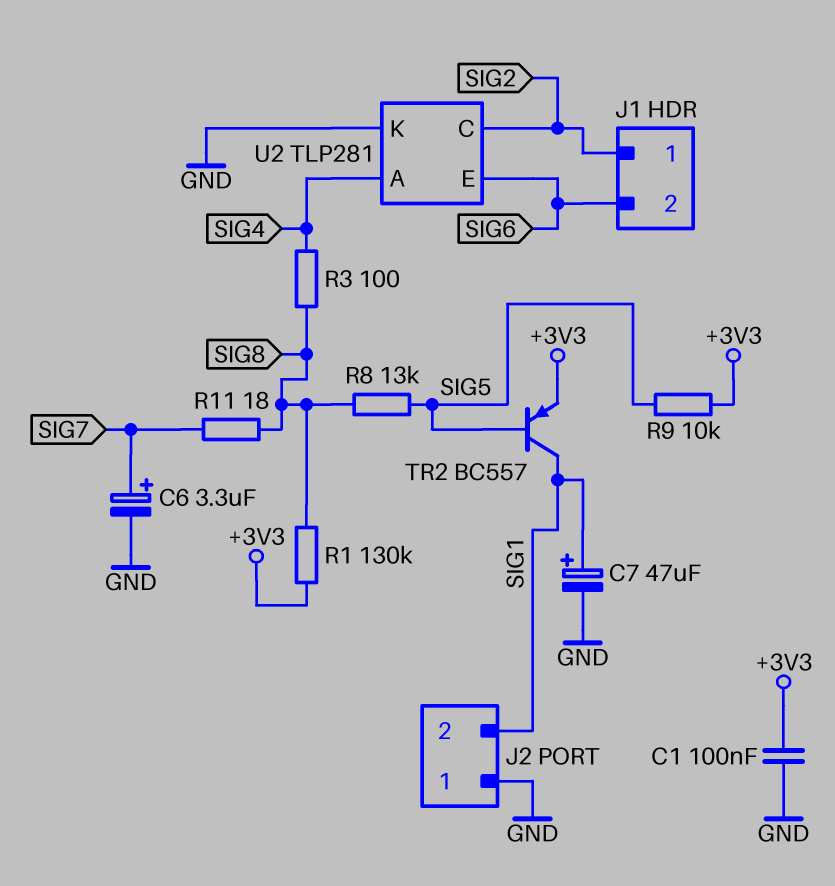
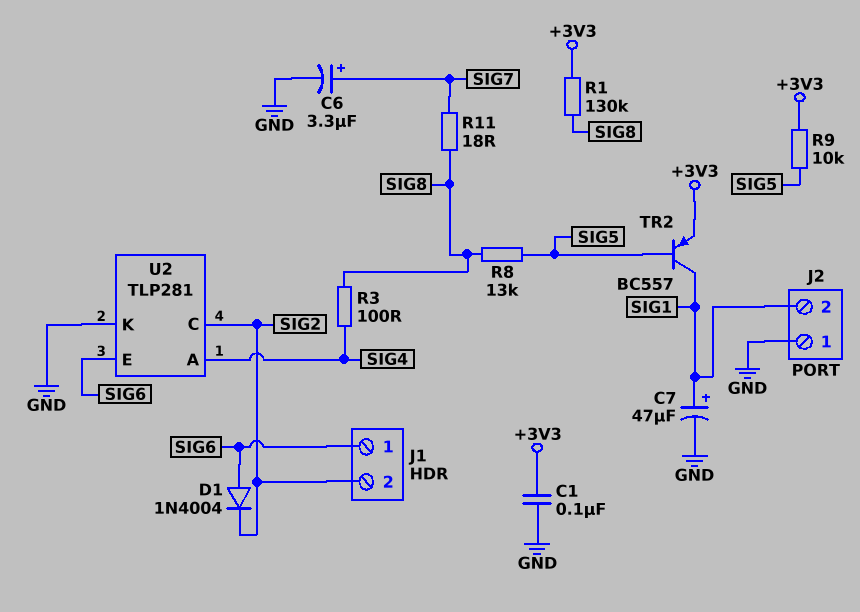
D1: none -> diode 1N4004 (A SIG6, K SIG2)
J1 pin 1: SIG2 -> SIG6
J1 pin 2: SIG6 -> SIG2

